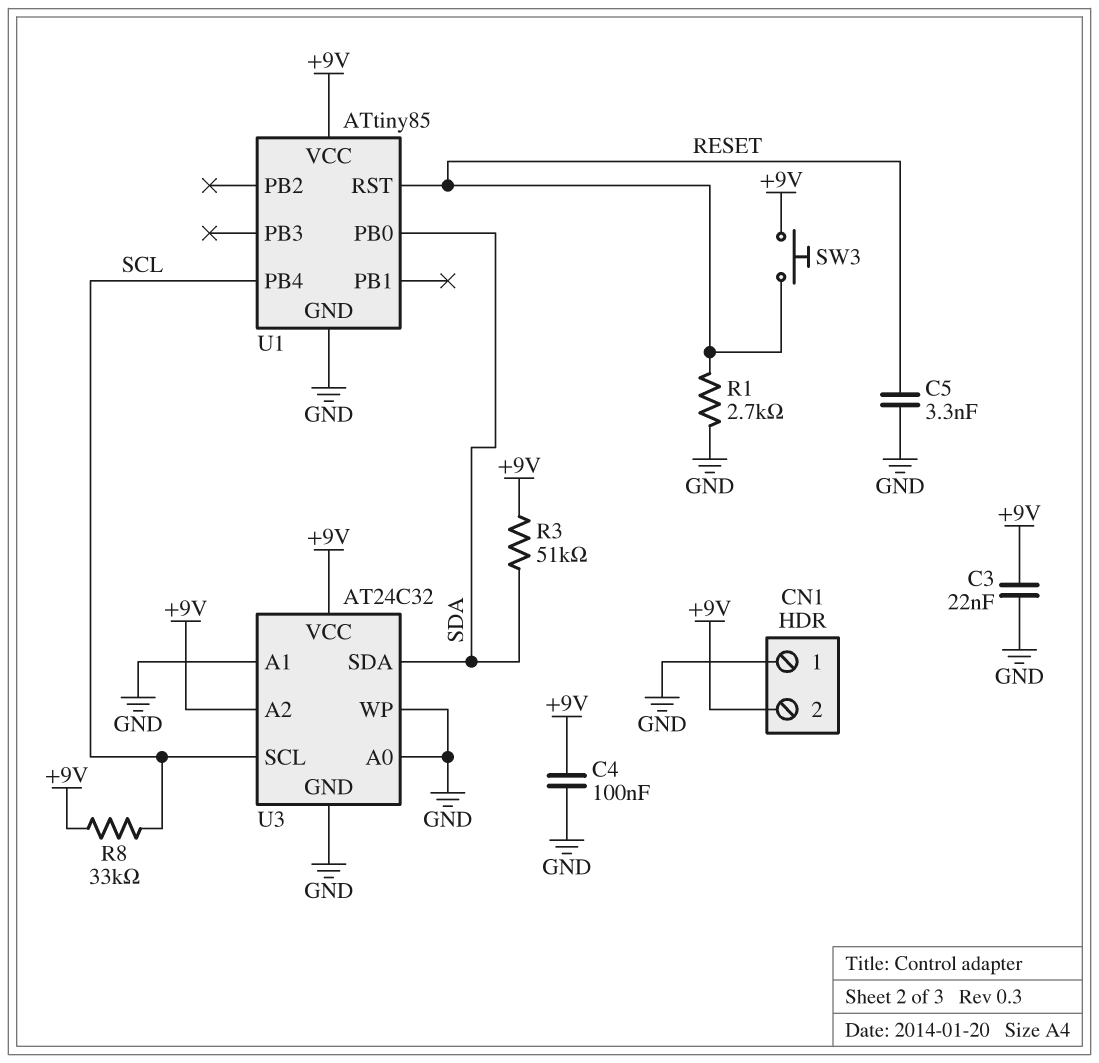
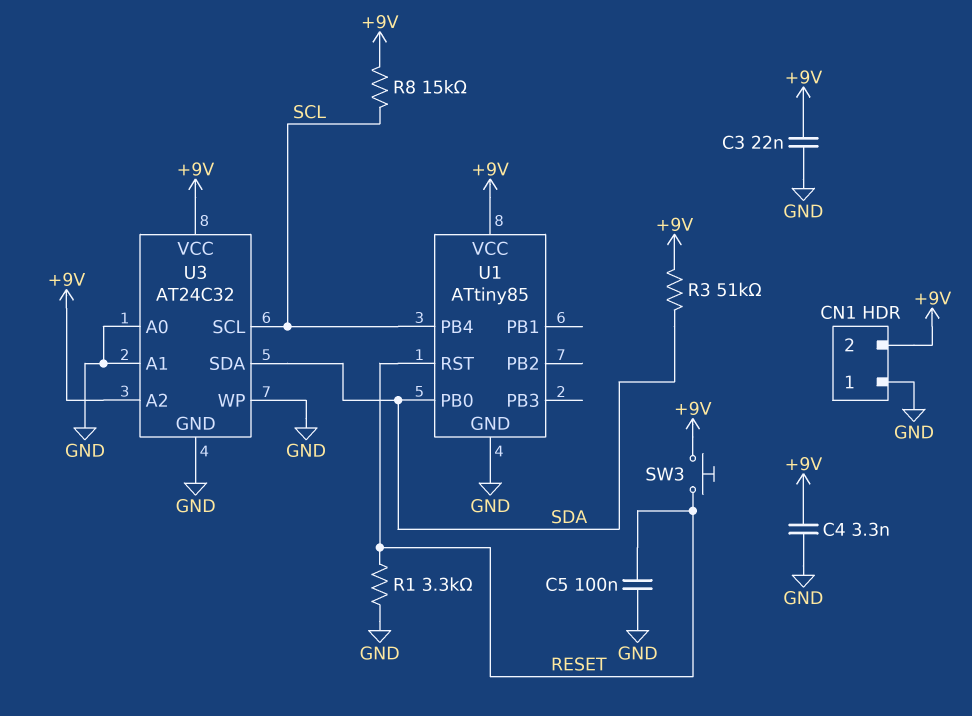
C4: 100nF (+9V, GND) -> 3.3nF (+9V, GND)
C5: 3.3nF (GND, RESET) -> 100nF (GND, RESET)
R1: 2.7k (GND, RESET) -> 3.3k (GND, RESET)
R8: 33k (+9V, SCL) -> 15k (+9V, SCL)

